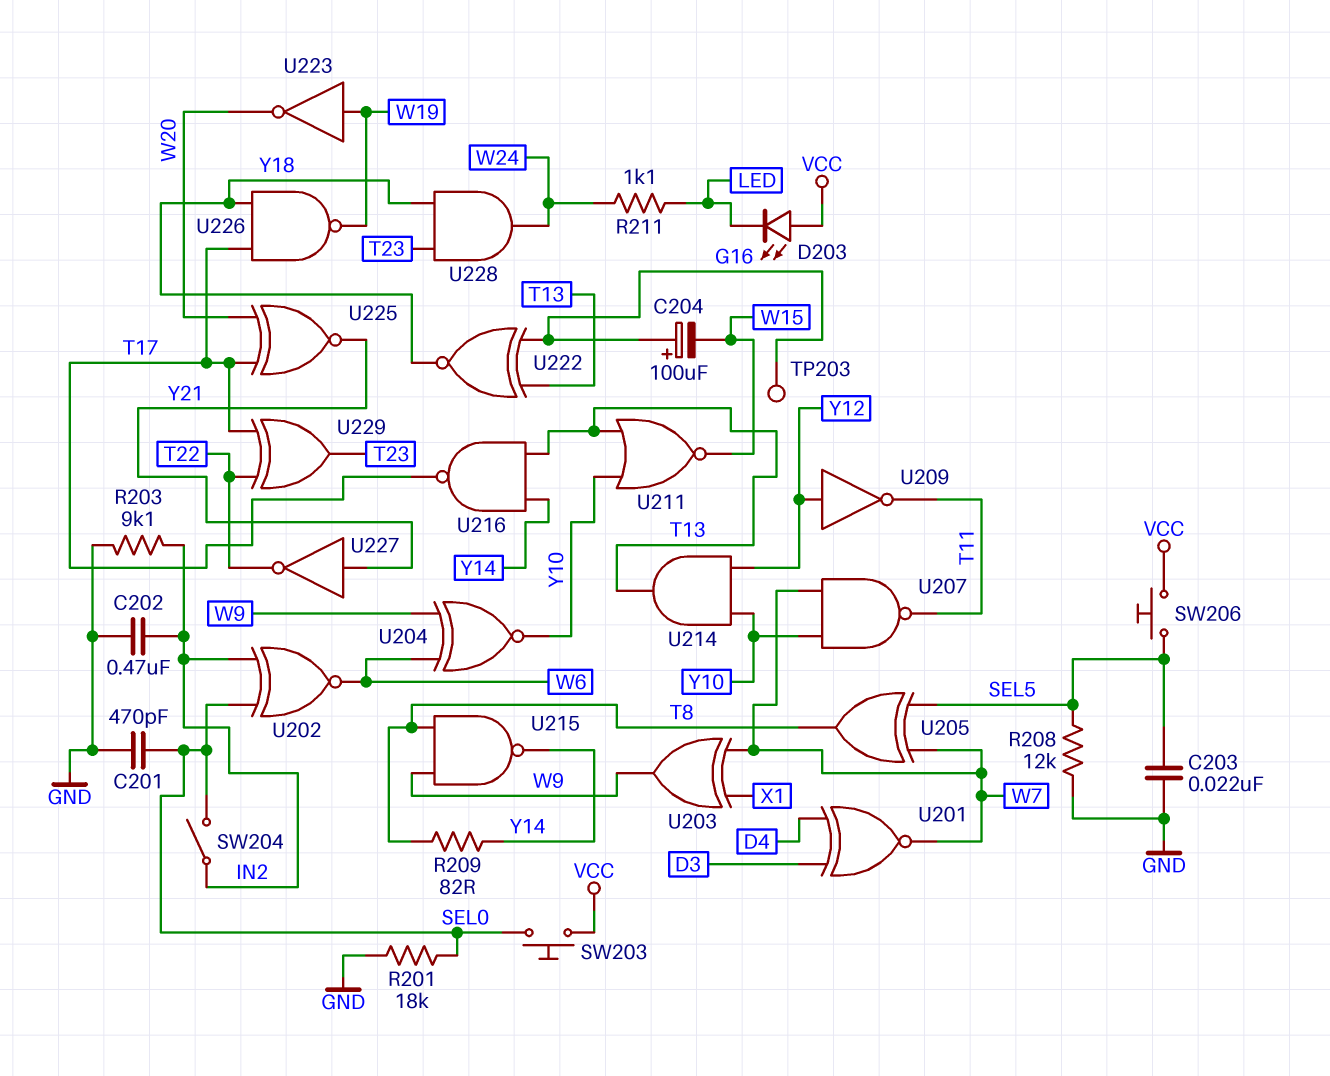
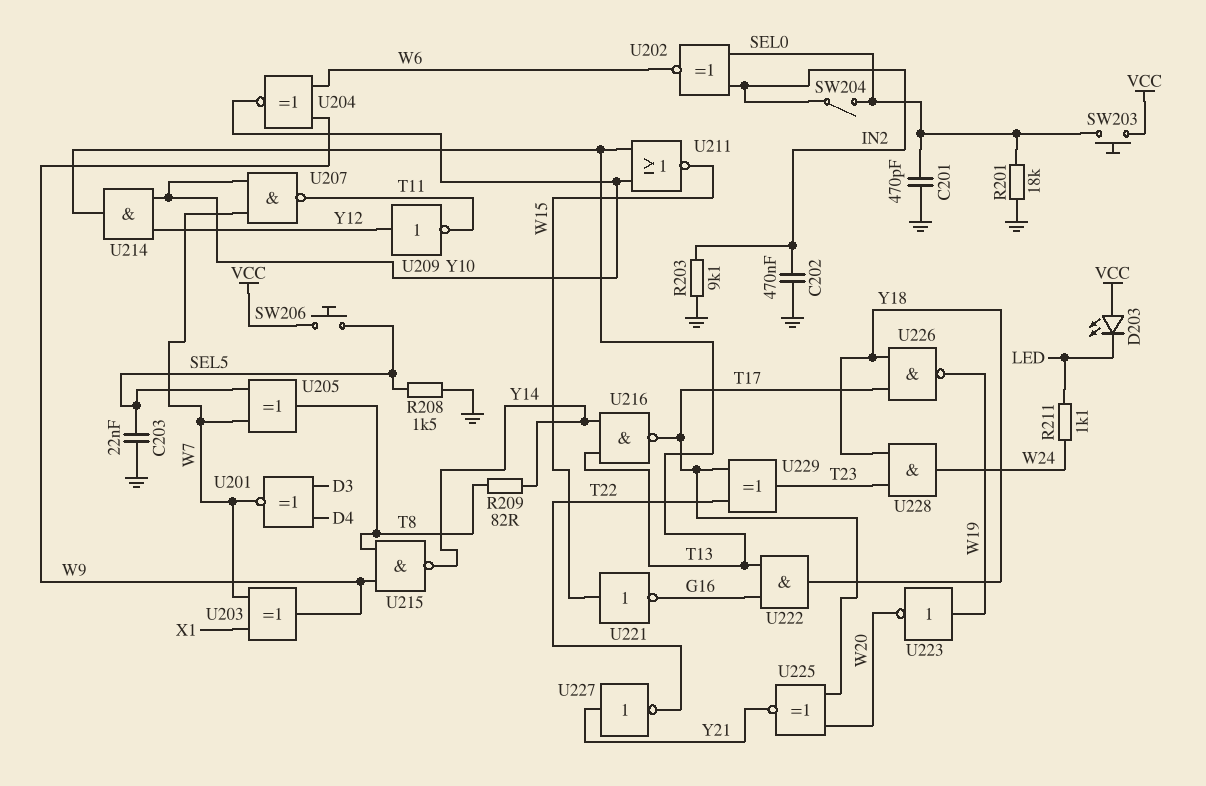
C204: 100uF (plus G16, minus W15) -> none
R208: 12k (GND, SEL5) -> 1.5k (GND, SEL5)
TP203: test point (G16) -> none
U221: none -> NOT (in W15, out G16)
U222: XNOR (in G16, in T13, out Y18) -> AND (in G16, in T13, out Y18)

